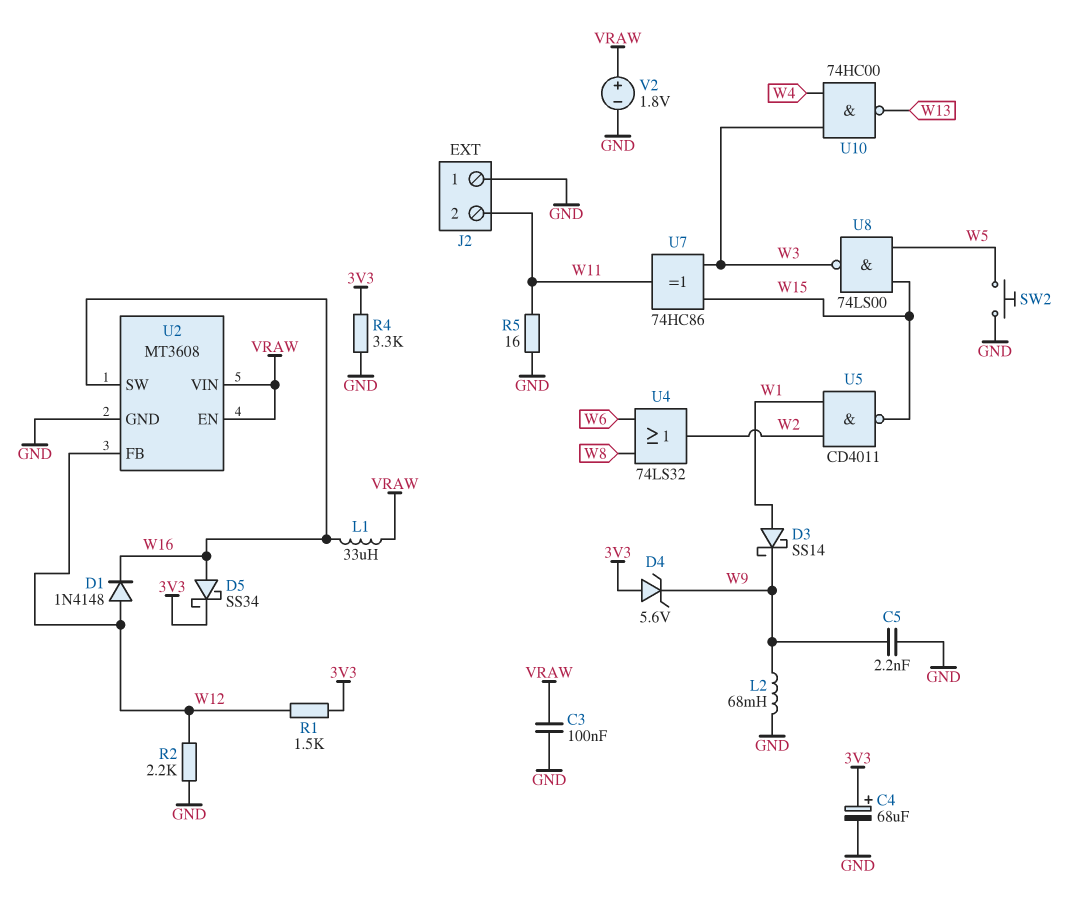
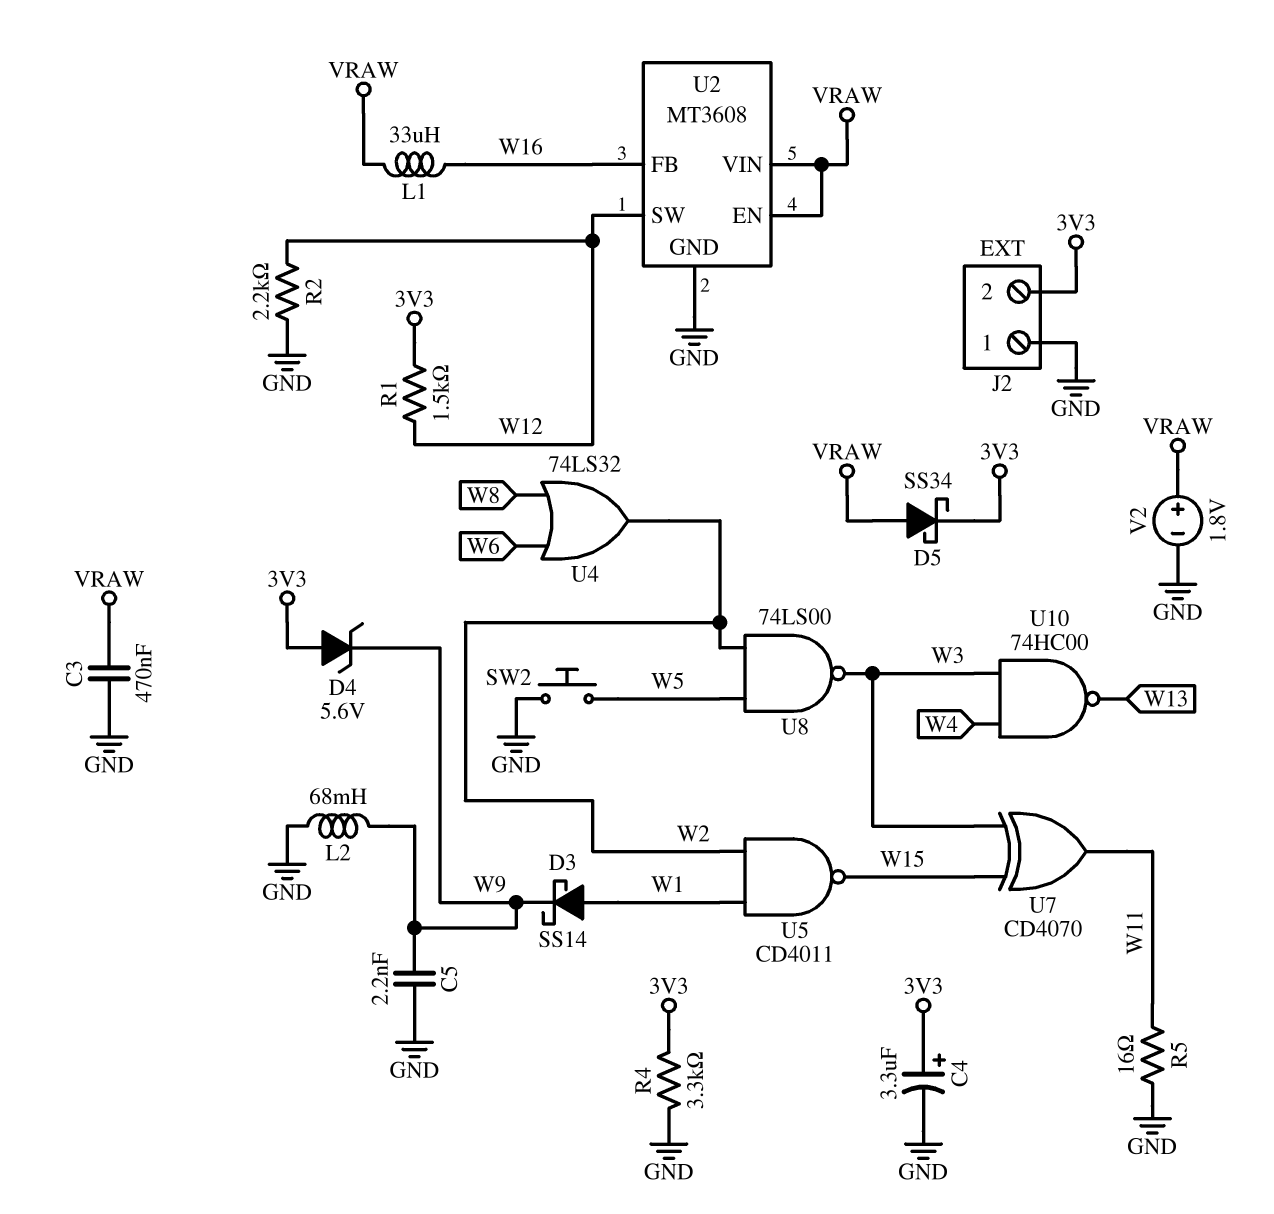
C3: 100nF (GND, VRAW) -> 470nF (GND, VRAW)
C4: 68uF (plus 3V3, minus GND) -> 3.3uF (plus 3V3, minus GND)
D1: diode 1N4148 (A W12, K W16) -> none
D5: schottky SS34 (A W16, K 3V3) -> schottky SS34 (A VRAW, K 3V3)
J2 pin 2: W11 -> 3V3
U2 pin FB: W12 -> W16
U2 pin SW: W16 -> W12
U7: XOR 74HC86 (in W3, in W15, out W11) -> XOR CD4070 (in W3, in W15, out W11)
U8: NAND 74LS00 (in W5, in W15, out W3) -> NAND 74LS00 (in W2, in W5, out W3)

